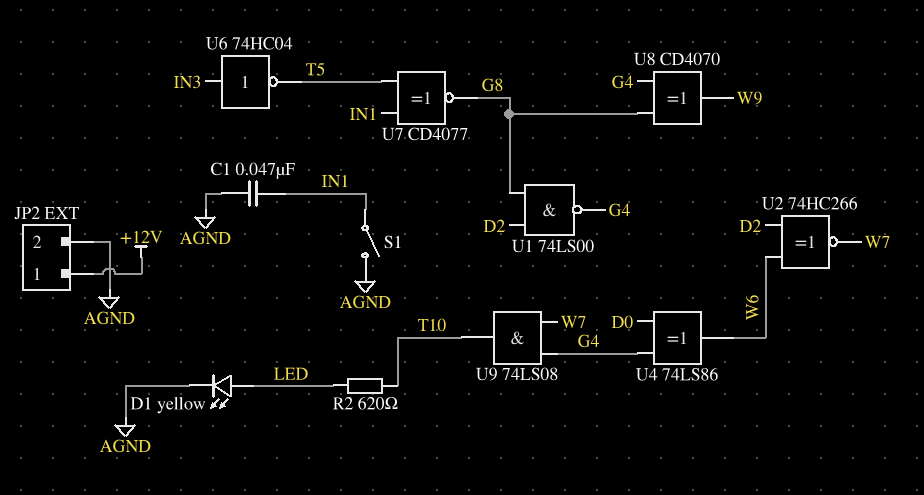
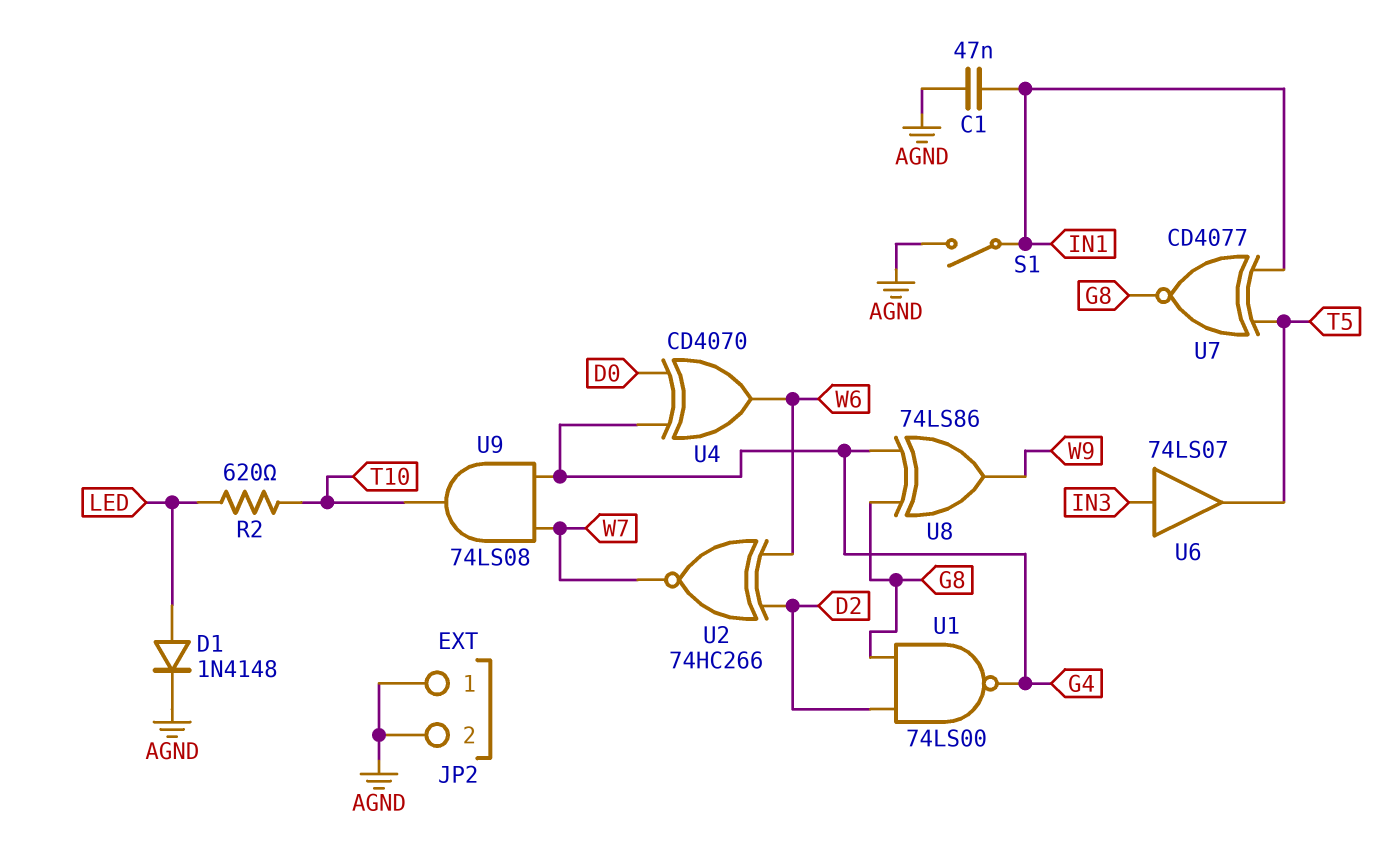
D1: LED yellow (A LED, K AGND) -> diode 1N4148 (A LED, K AGND)
JP2 pin 1: +12V -> AGND
U4: XOR 74LS86 (in D0, in G4, out W6) -> XOR CD4070 (in D0, in G4, out W6)
U6: NOT 74HC04 (in IN3, out T5) -> buffer 74LS07 (in IN3, out T5)
U8: XOR CD4070 (in G4, in G8, out W9) -> XOR 74LS86 (in G4, in G8, out W9)

